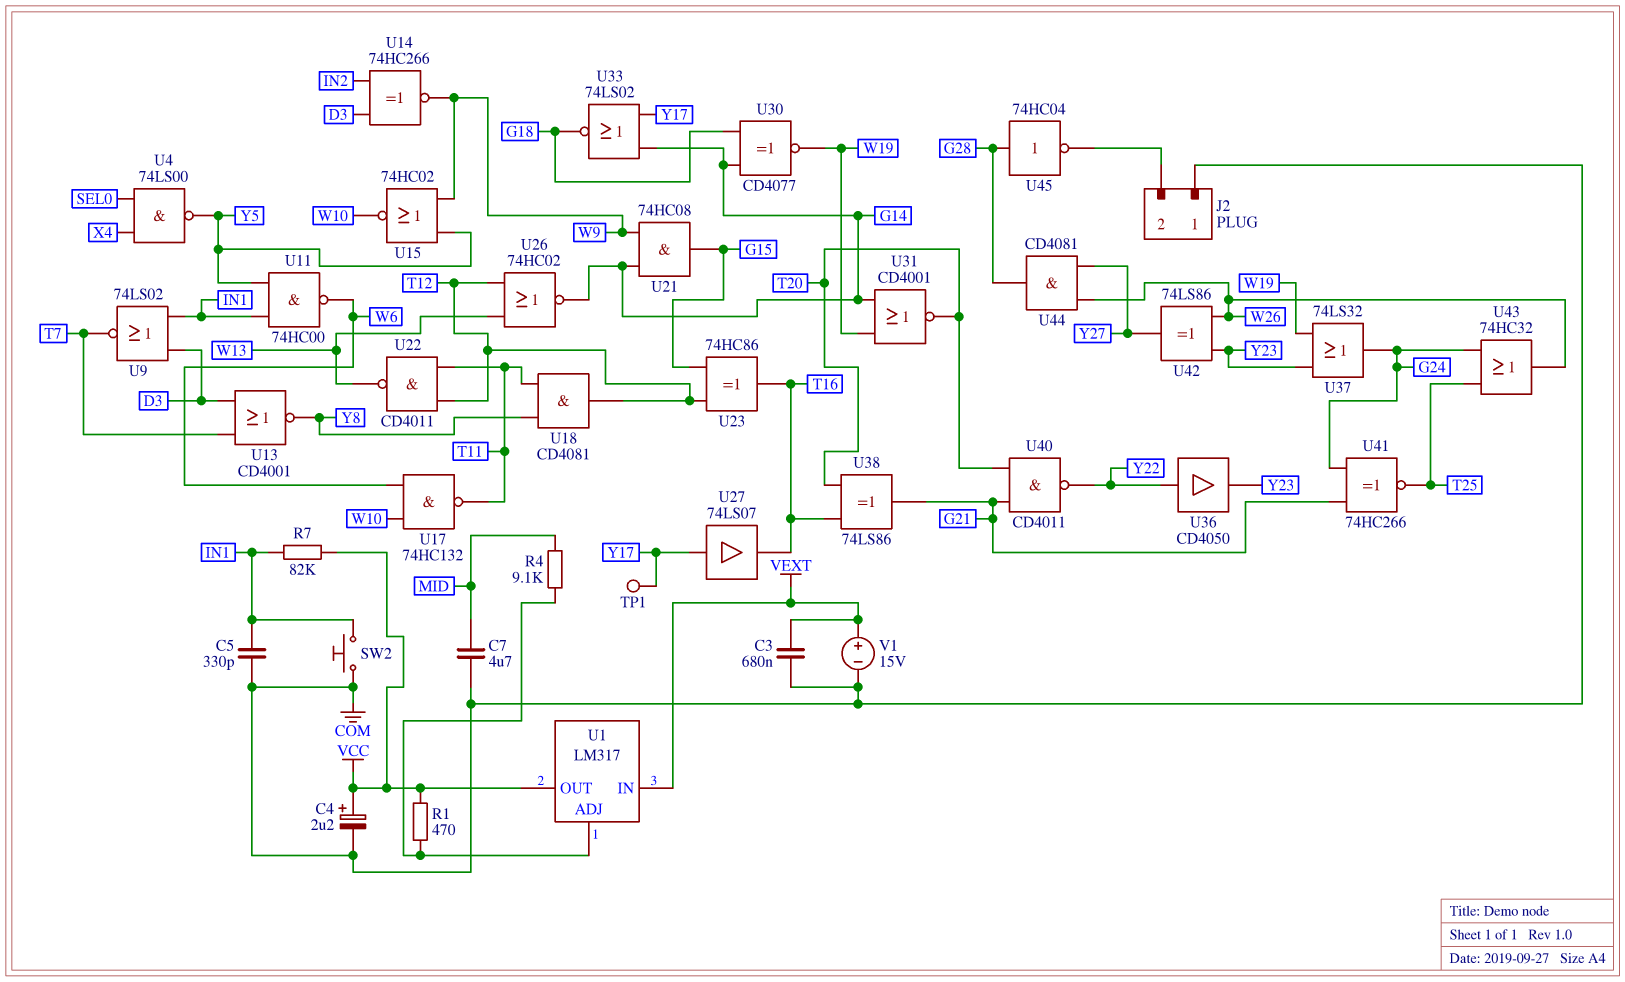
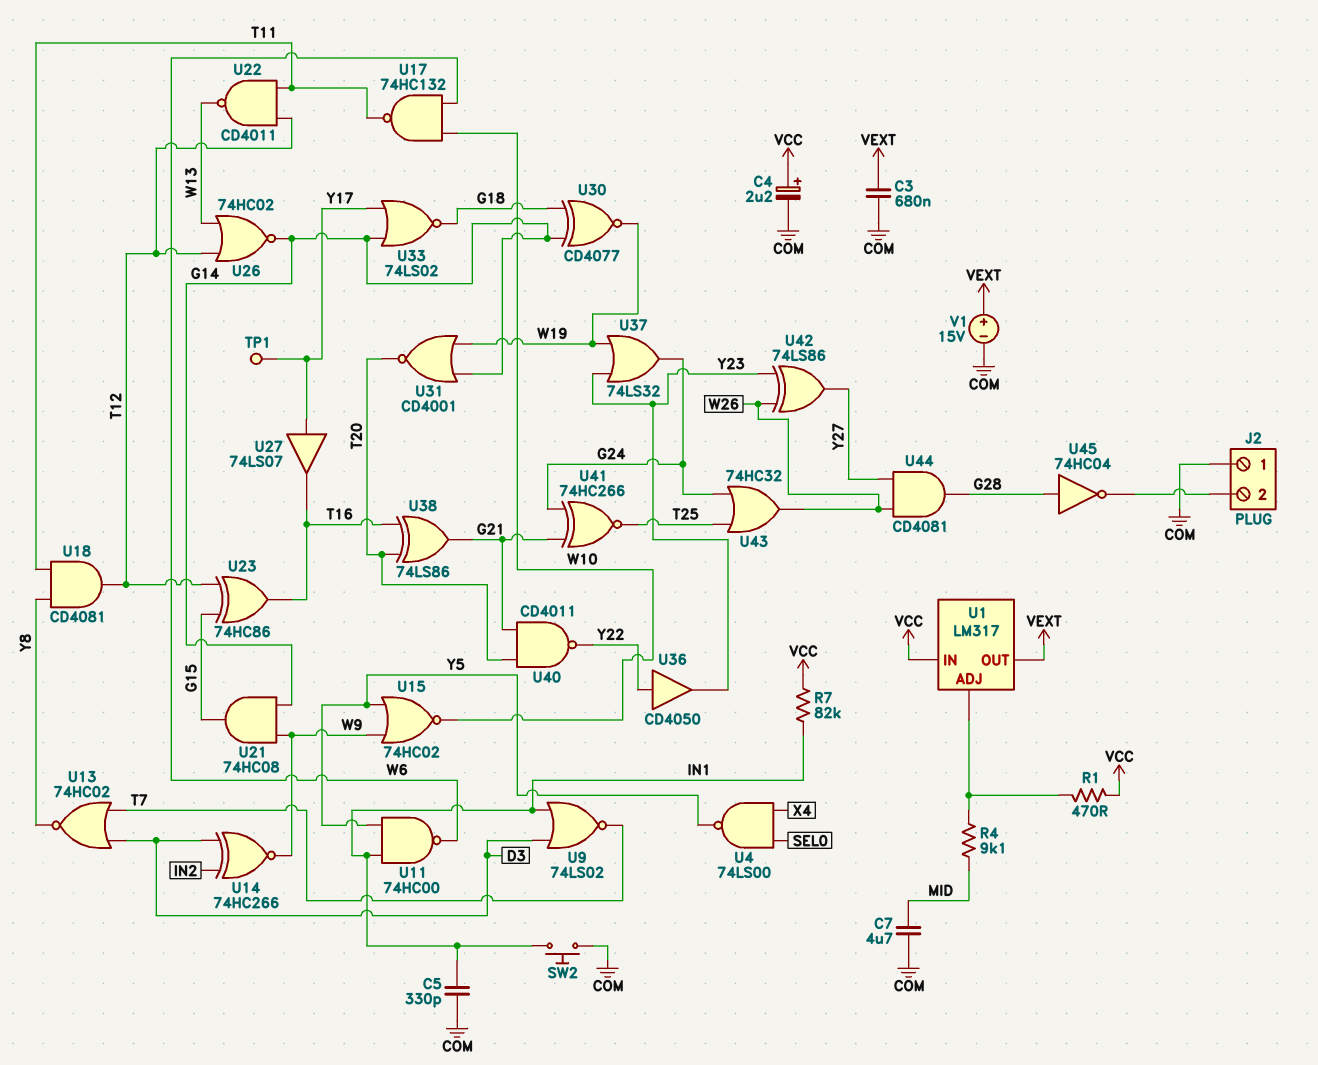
U1 pin IN: VEXT -> VCC
U1 pin OUT: VCC -> VEXT
U13: NOR CD4001 (in D3, in T7, out Y8) -> NOR 74HC02 (in D3, in T7, out Y8)

